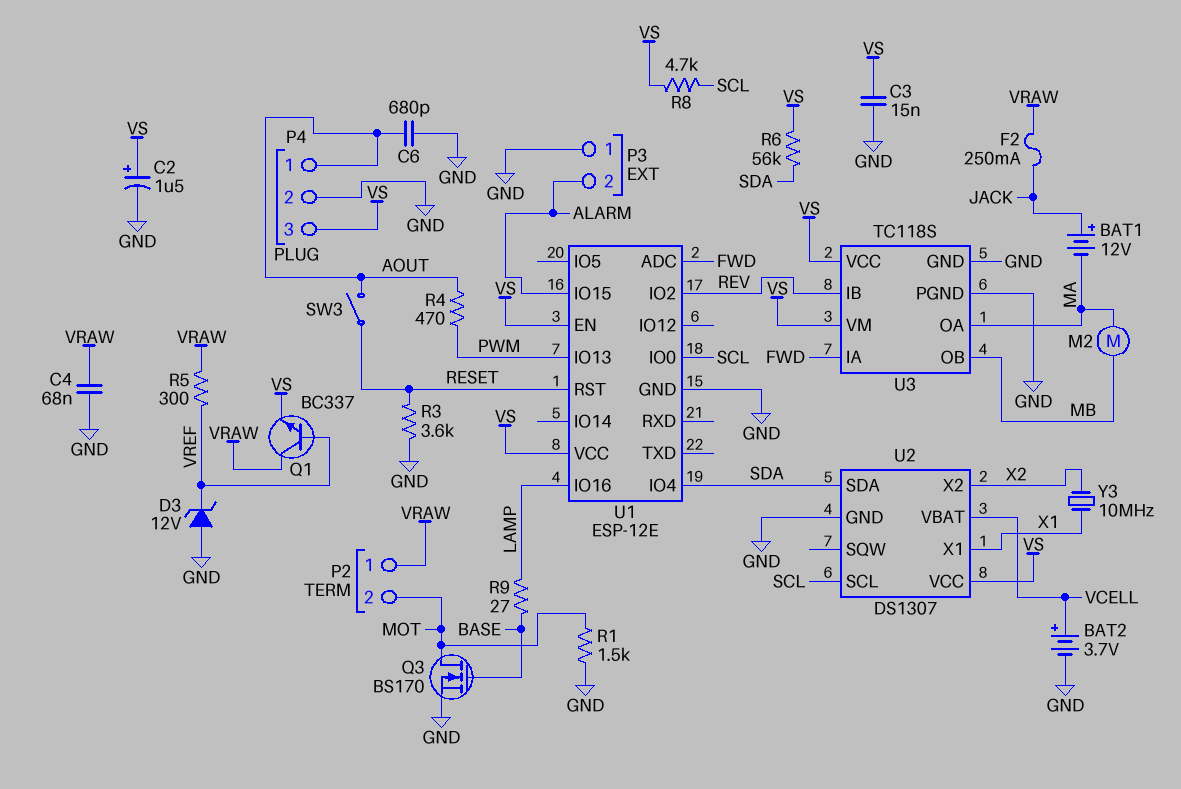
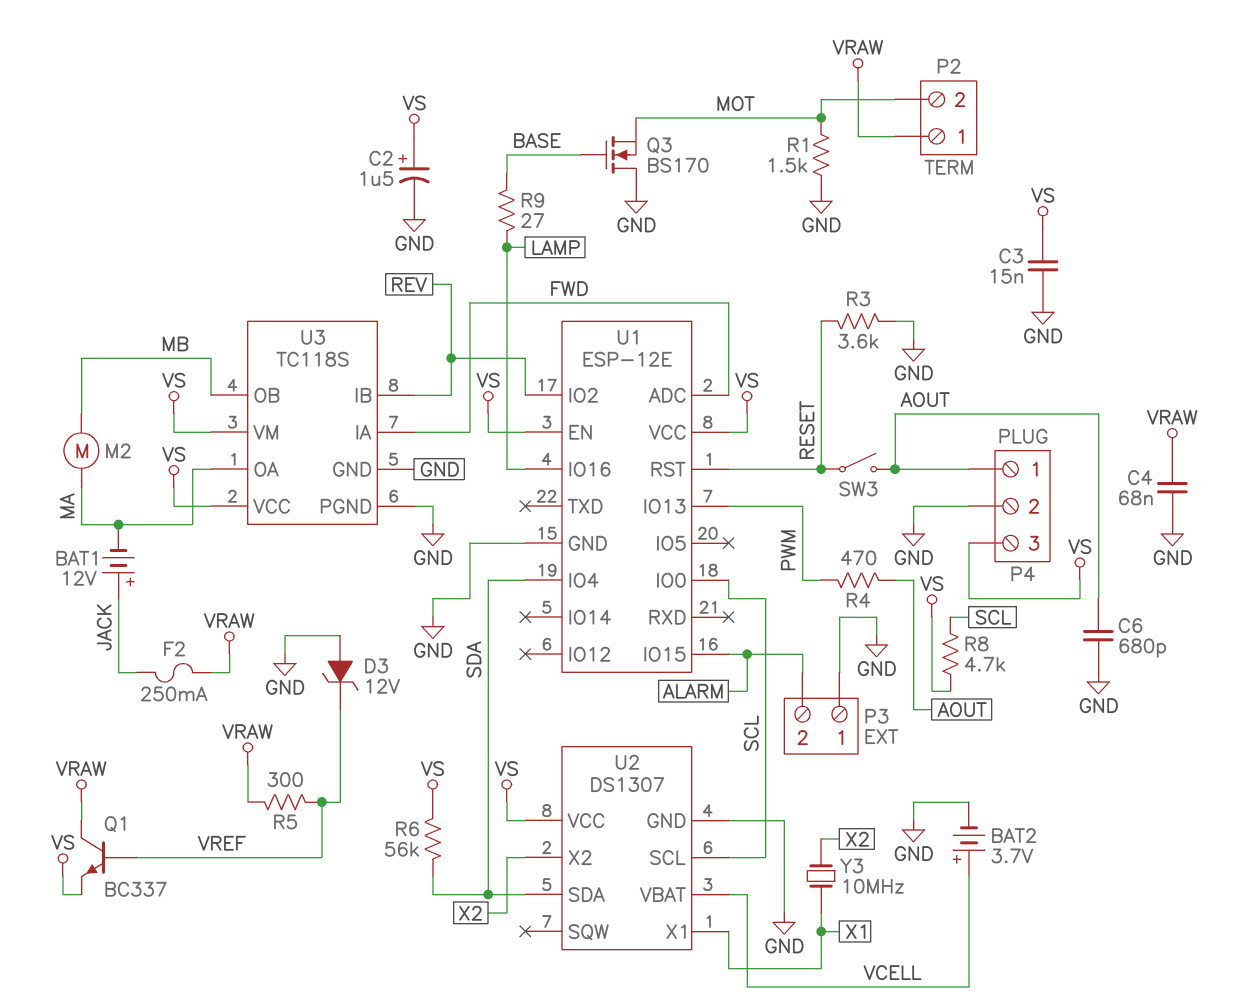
Q3: NMOS BS170 (G BASE, D MOT, S GND) -> NMOS BS170 (G BASE, D GND, S MOT)

